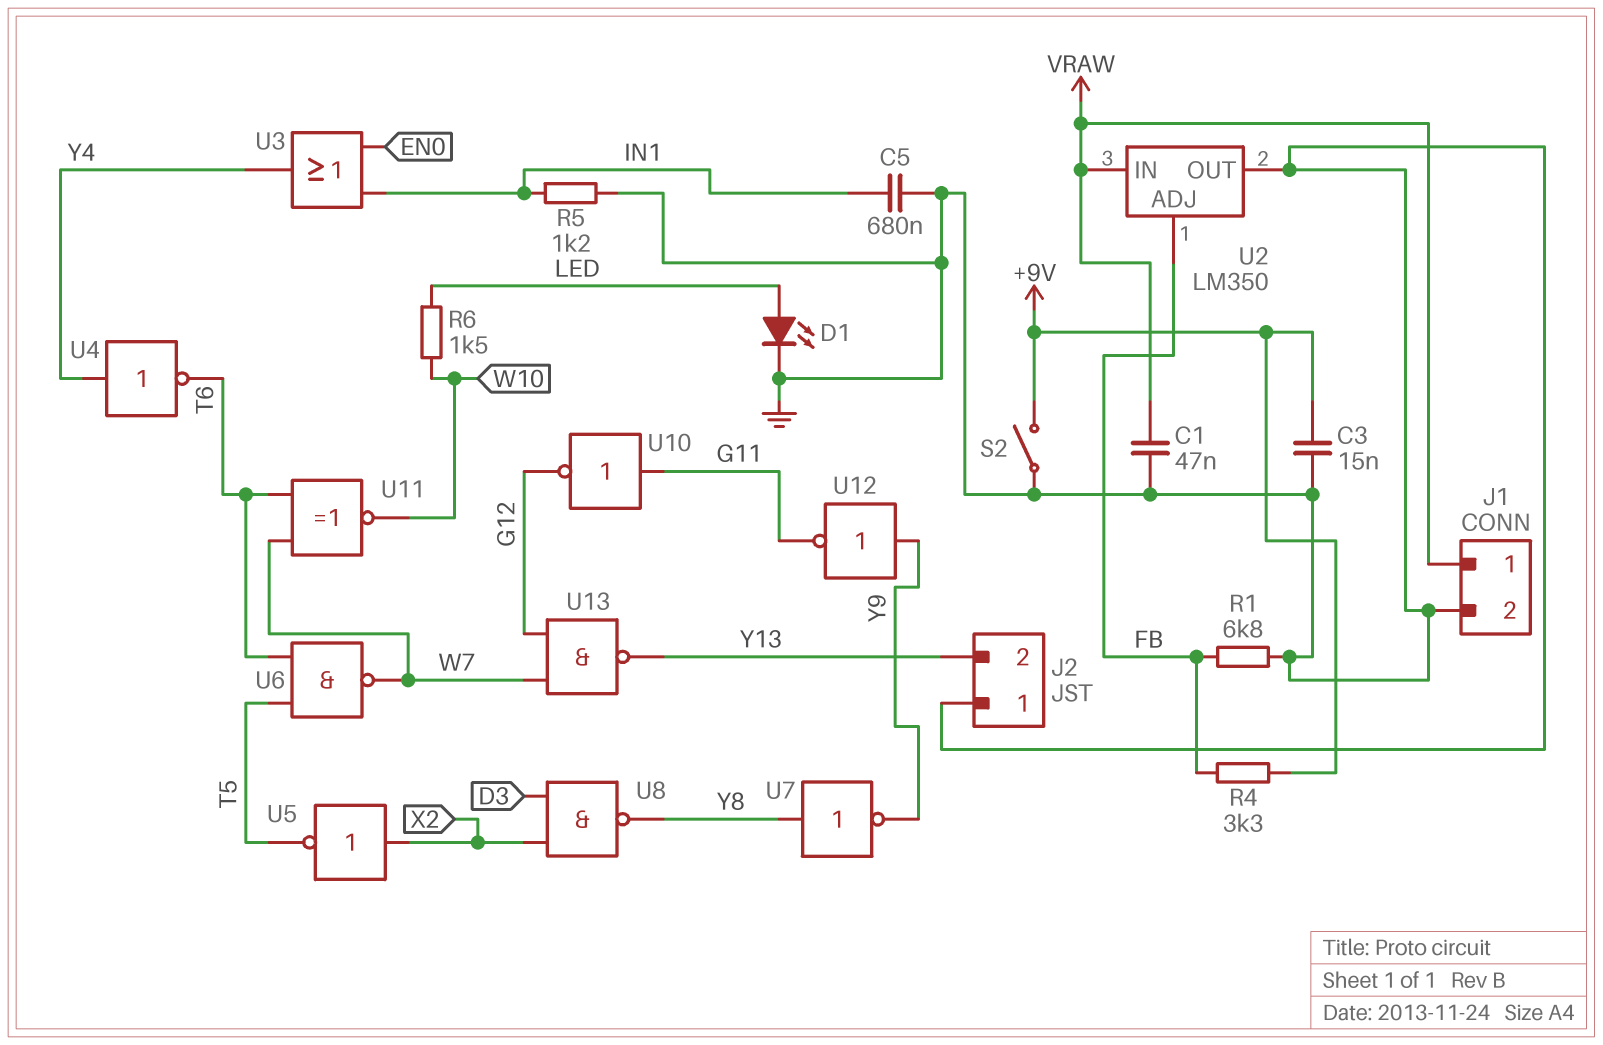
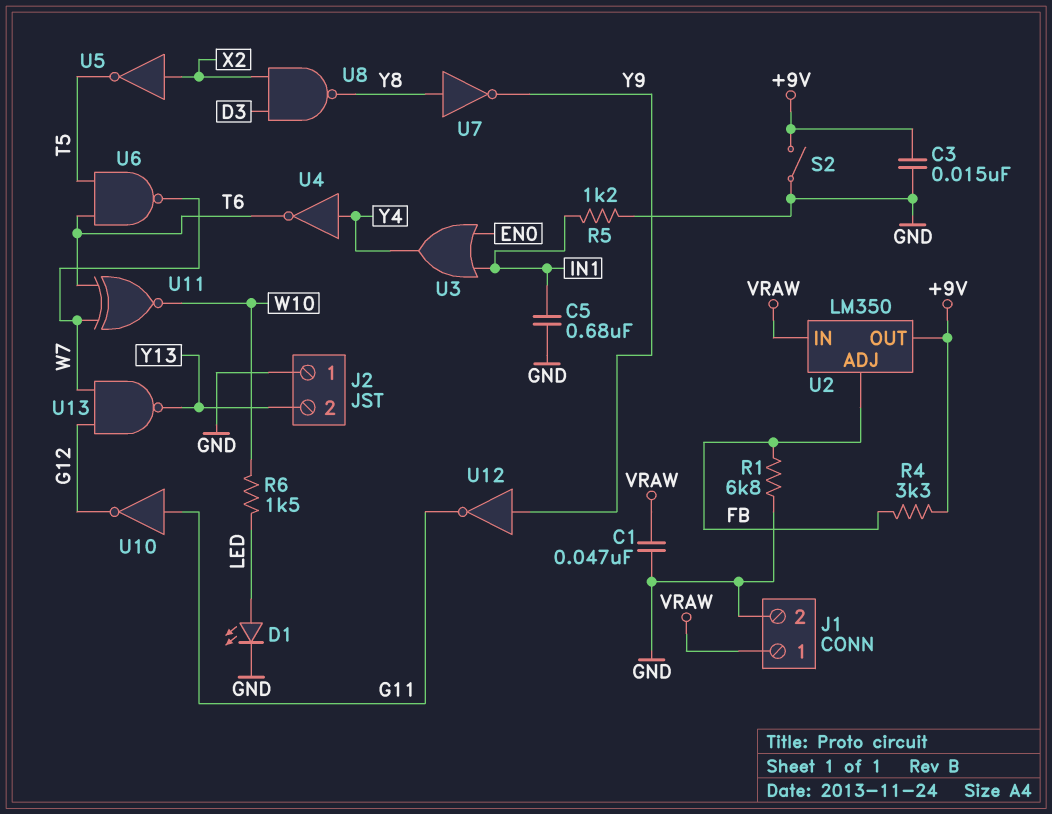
U2 pin OUT: GND -> +9V

